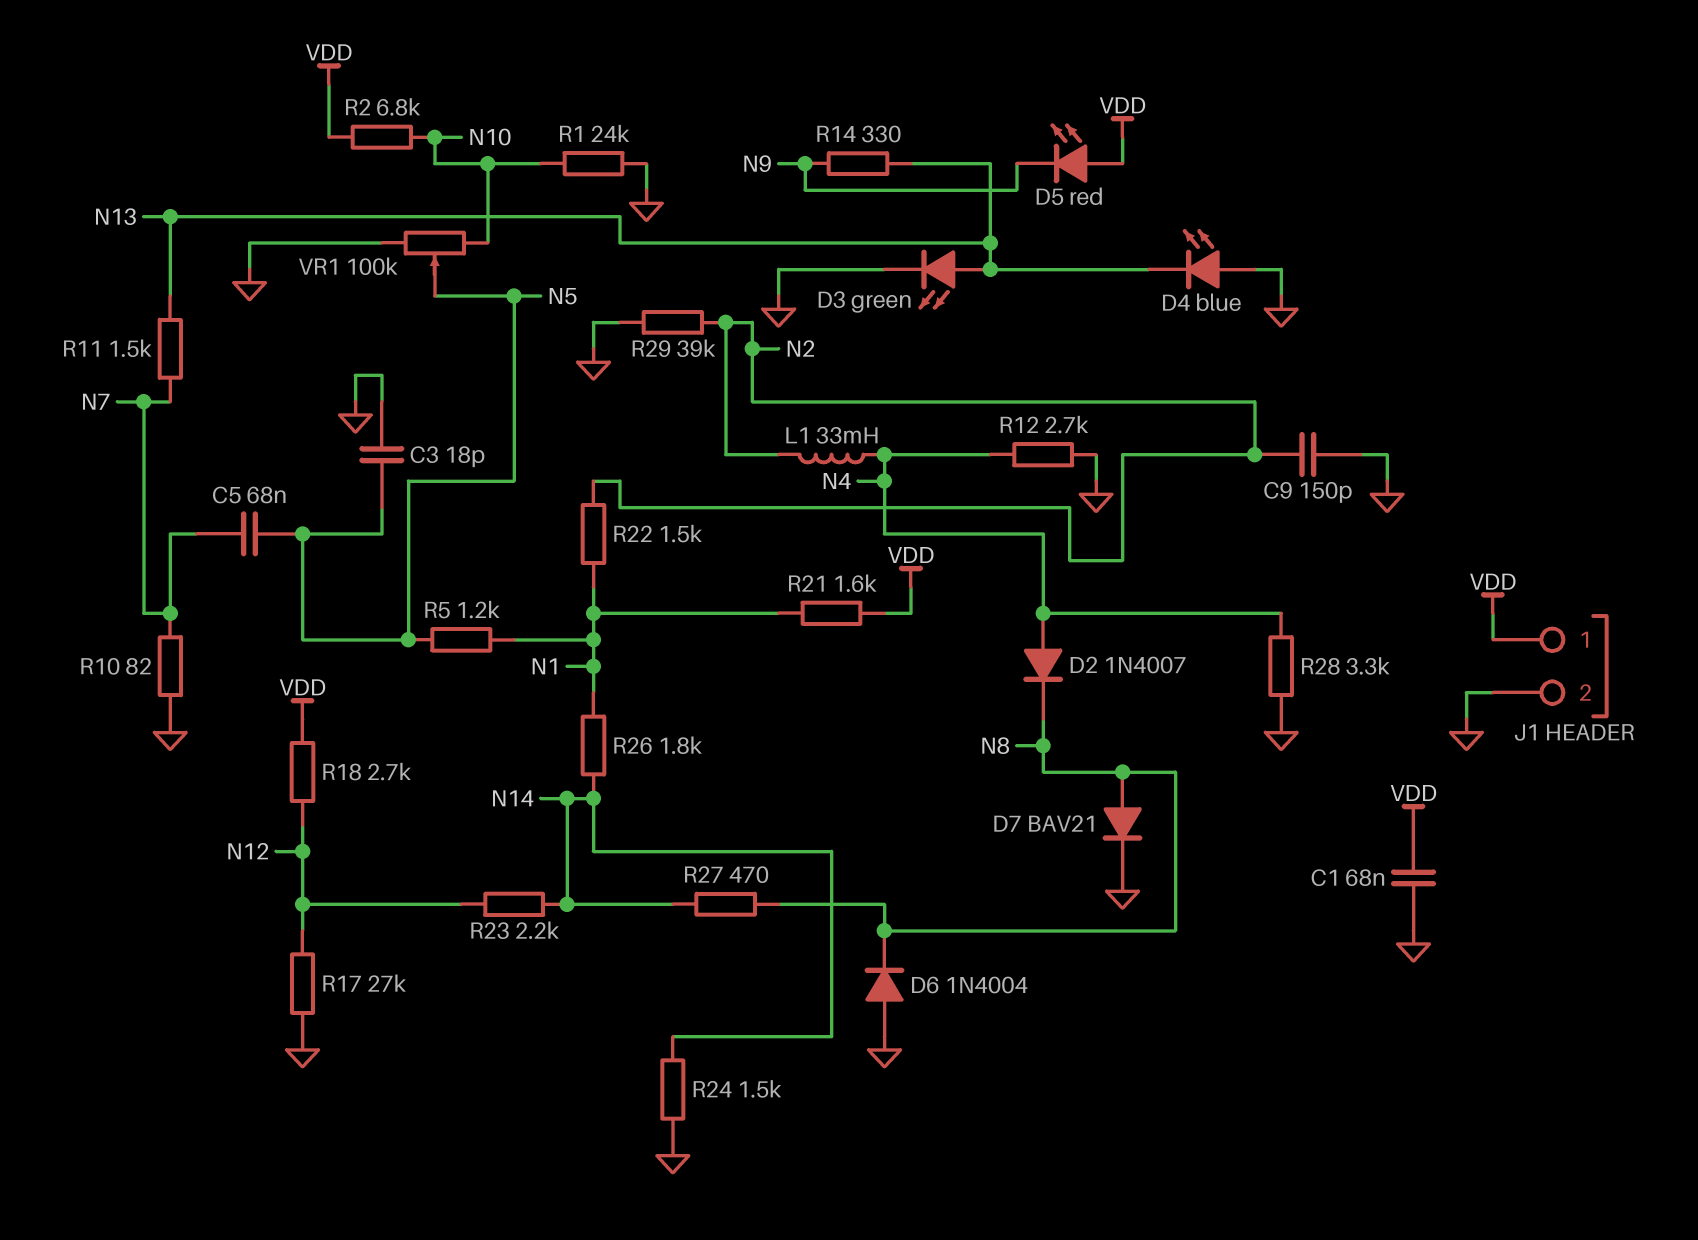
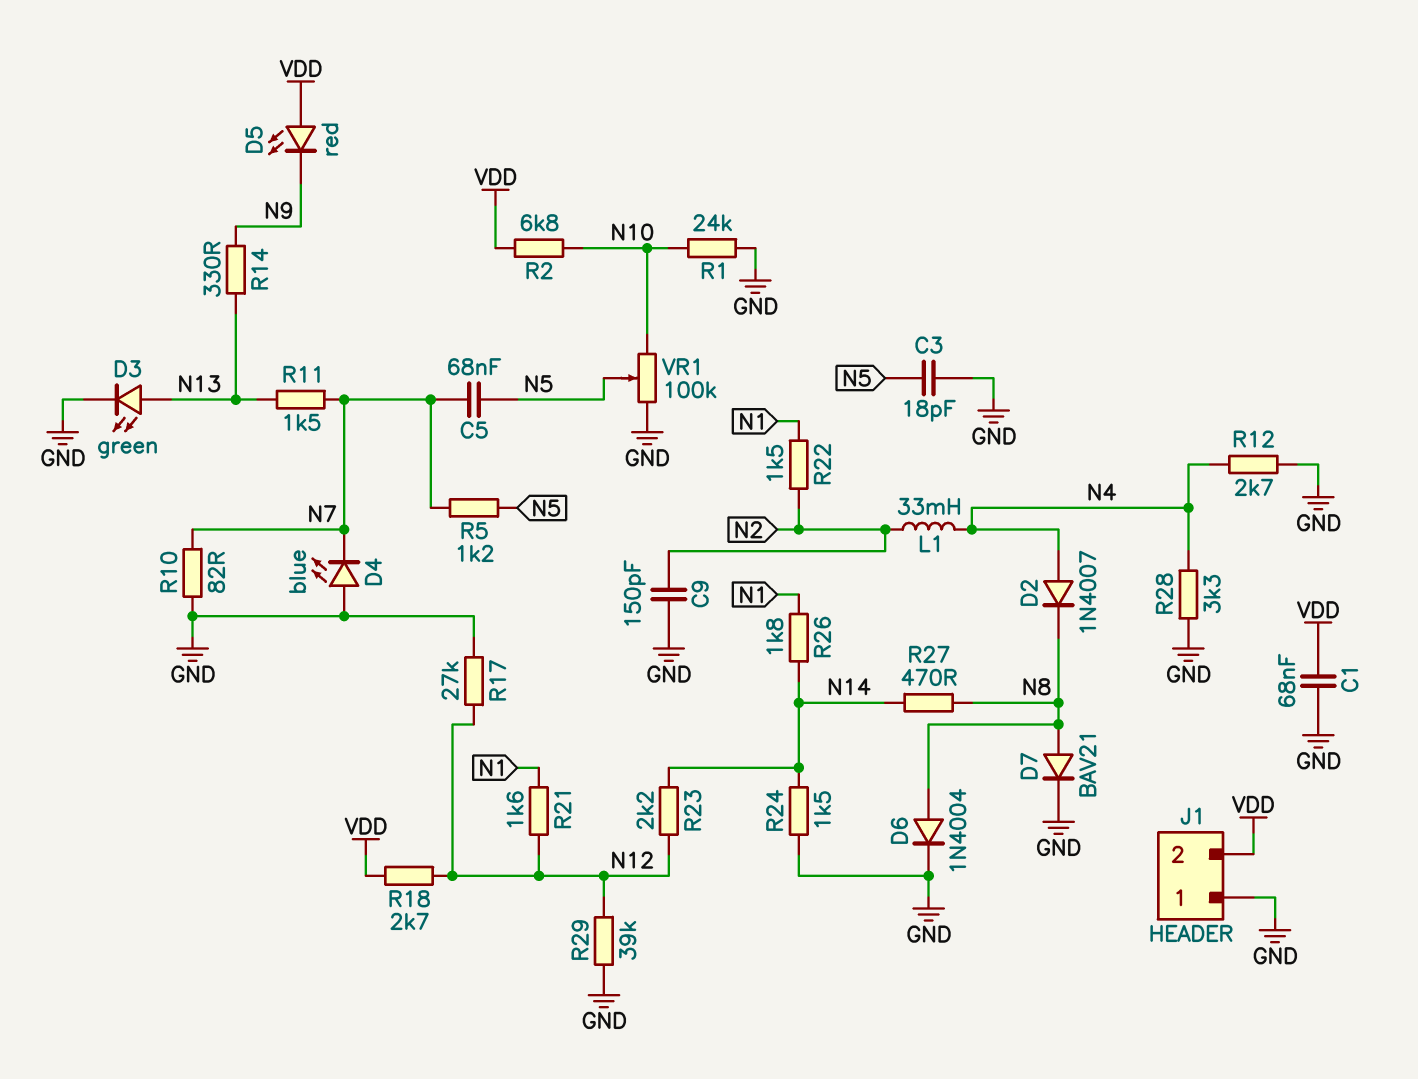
D4: LED blue (A GND, K N13) -> LED blue (A GND, K N7)
D6: diode 1N4004 (A GND, K N8) -> diode 1N4004 (A N8, K GND)
J1 pin 1: VDD -> GND
J1 pin 2: GND -> VDD
R5: 1.2k (N1, N5) -> 1.2k (N5, N7)
R21: 1.6k (N1, VDD) -> 1.6k (N1, N12)
R29: 39k (GND, N2) -> 39k (GND, N12)

